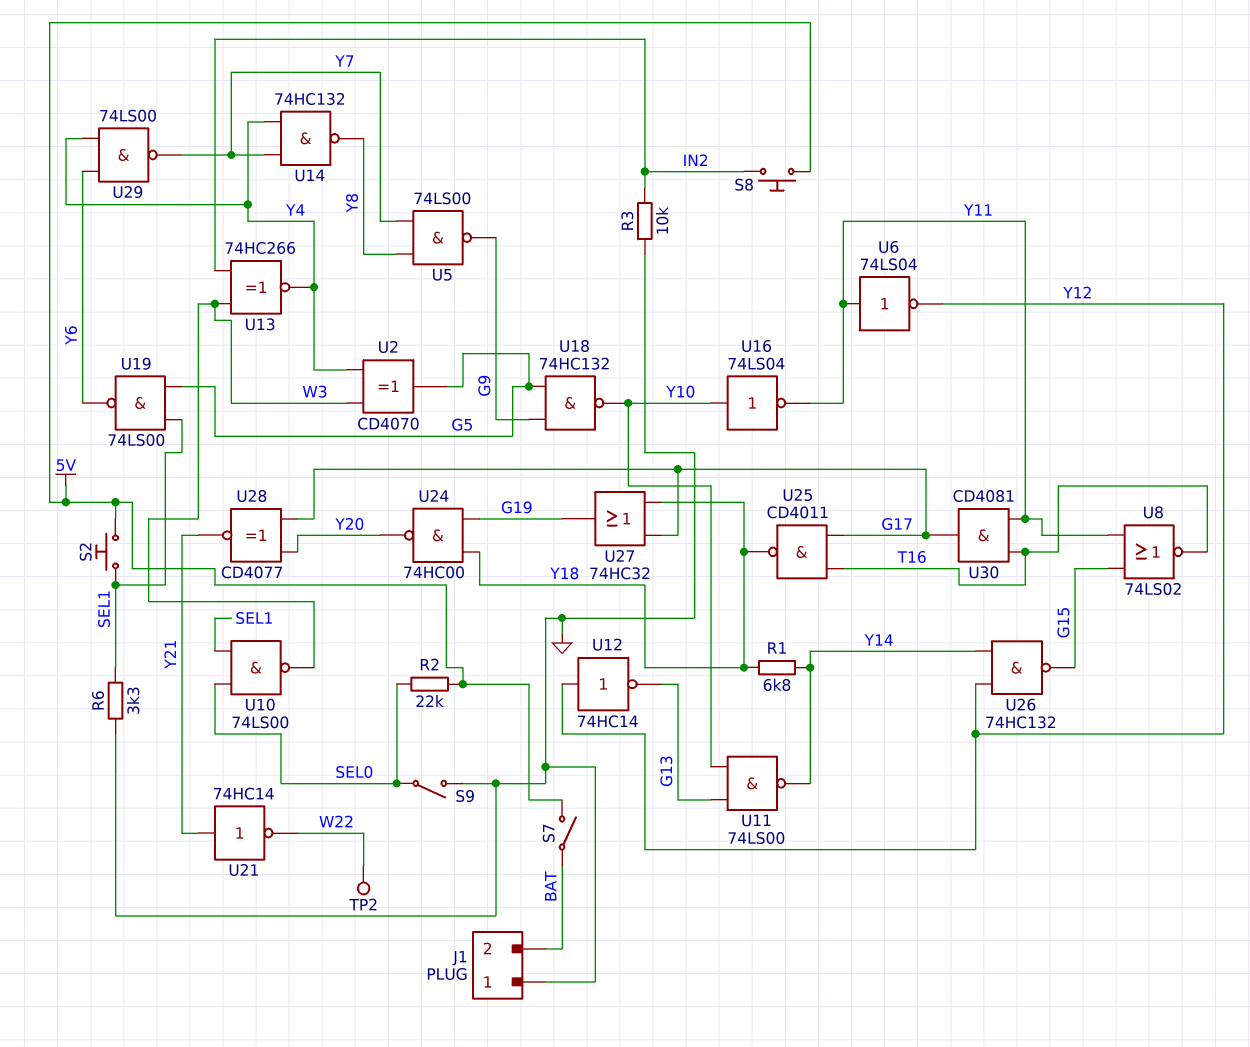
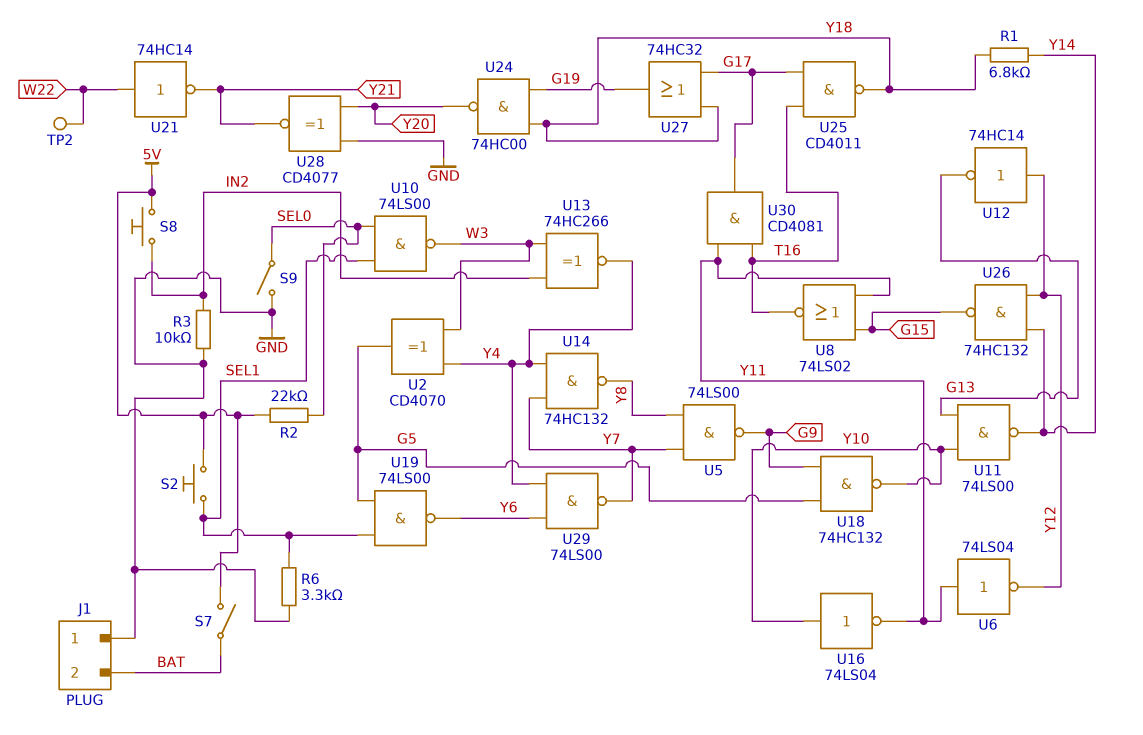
U21: NOT 74HC14 (in Y21, out W22) -> NOT 74HC14 (in W22, out Y21)
U28: XNOR CD4077 (in G17, in Y20, out Y21) -> XNOR CD4077 (in GND, in Y20, out Y21)

